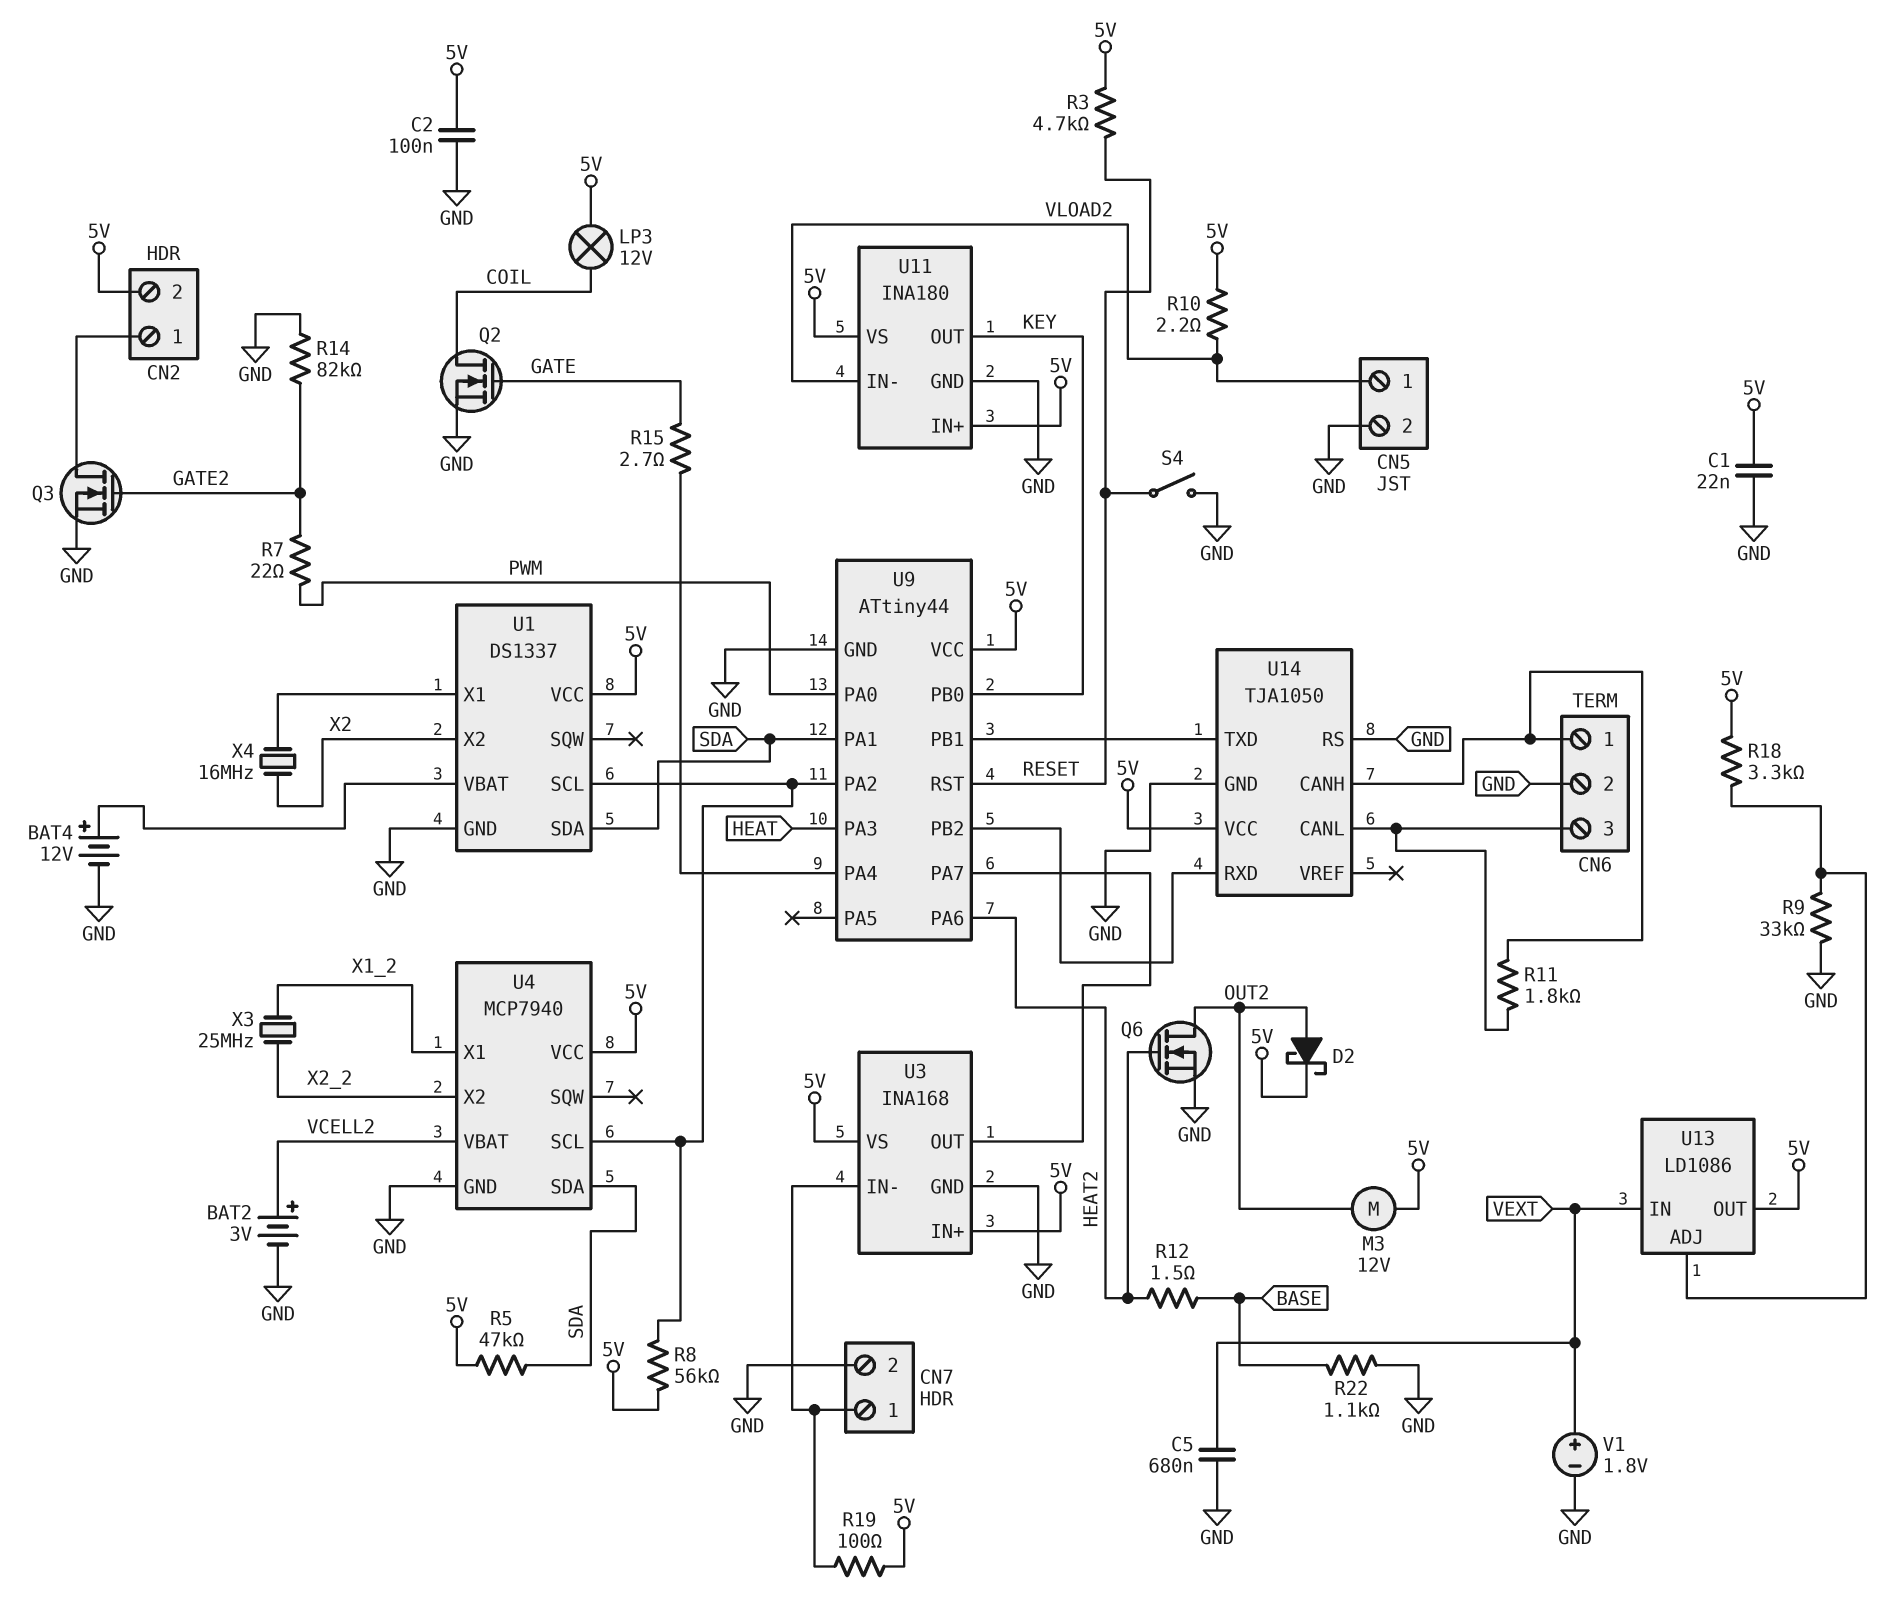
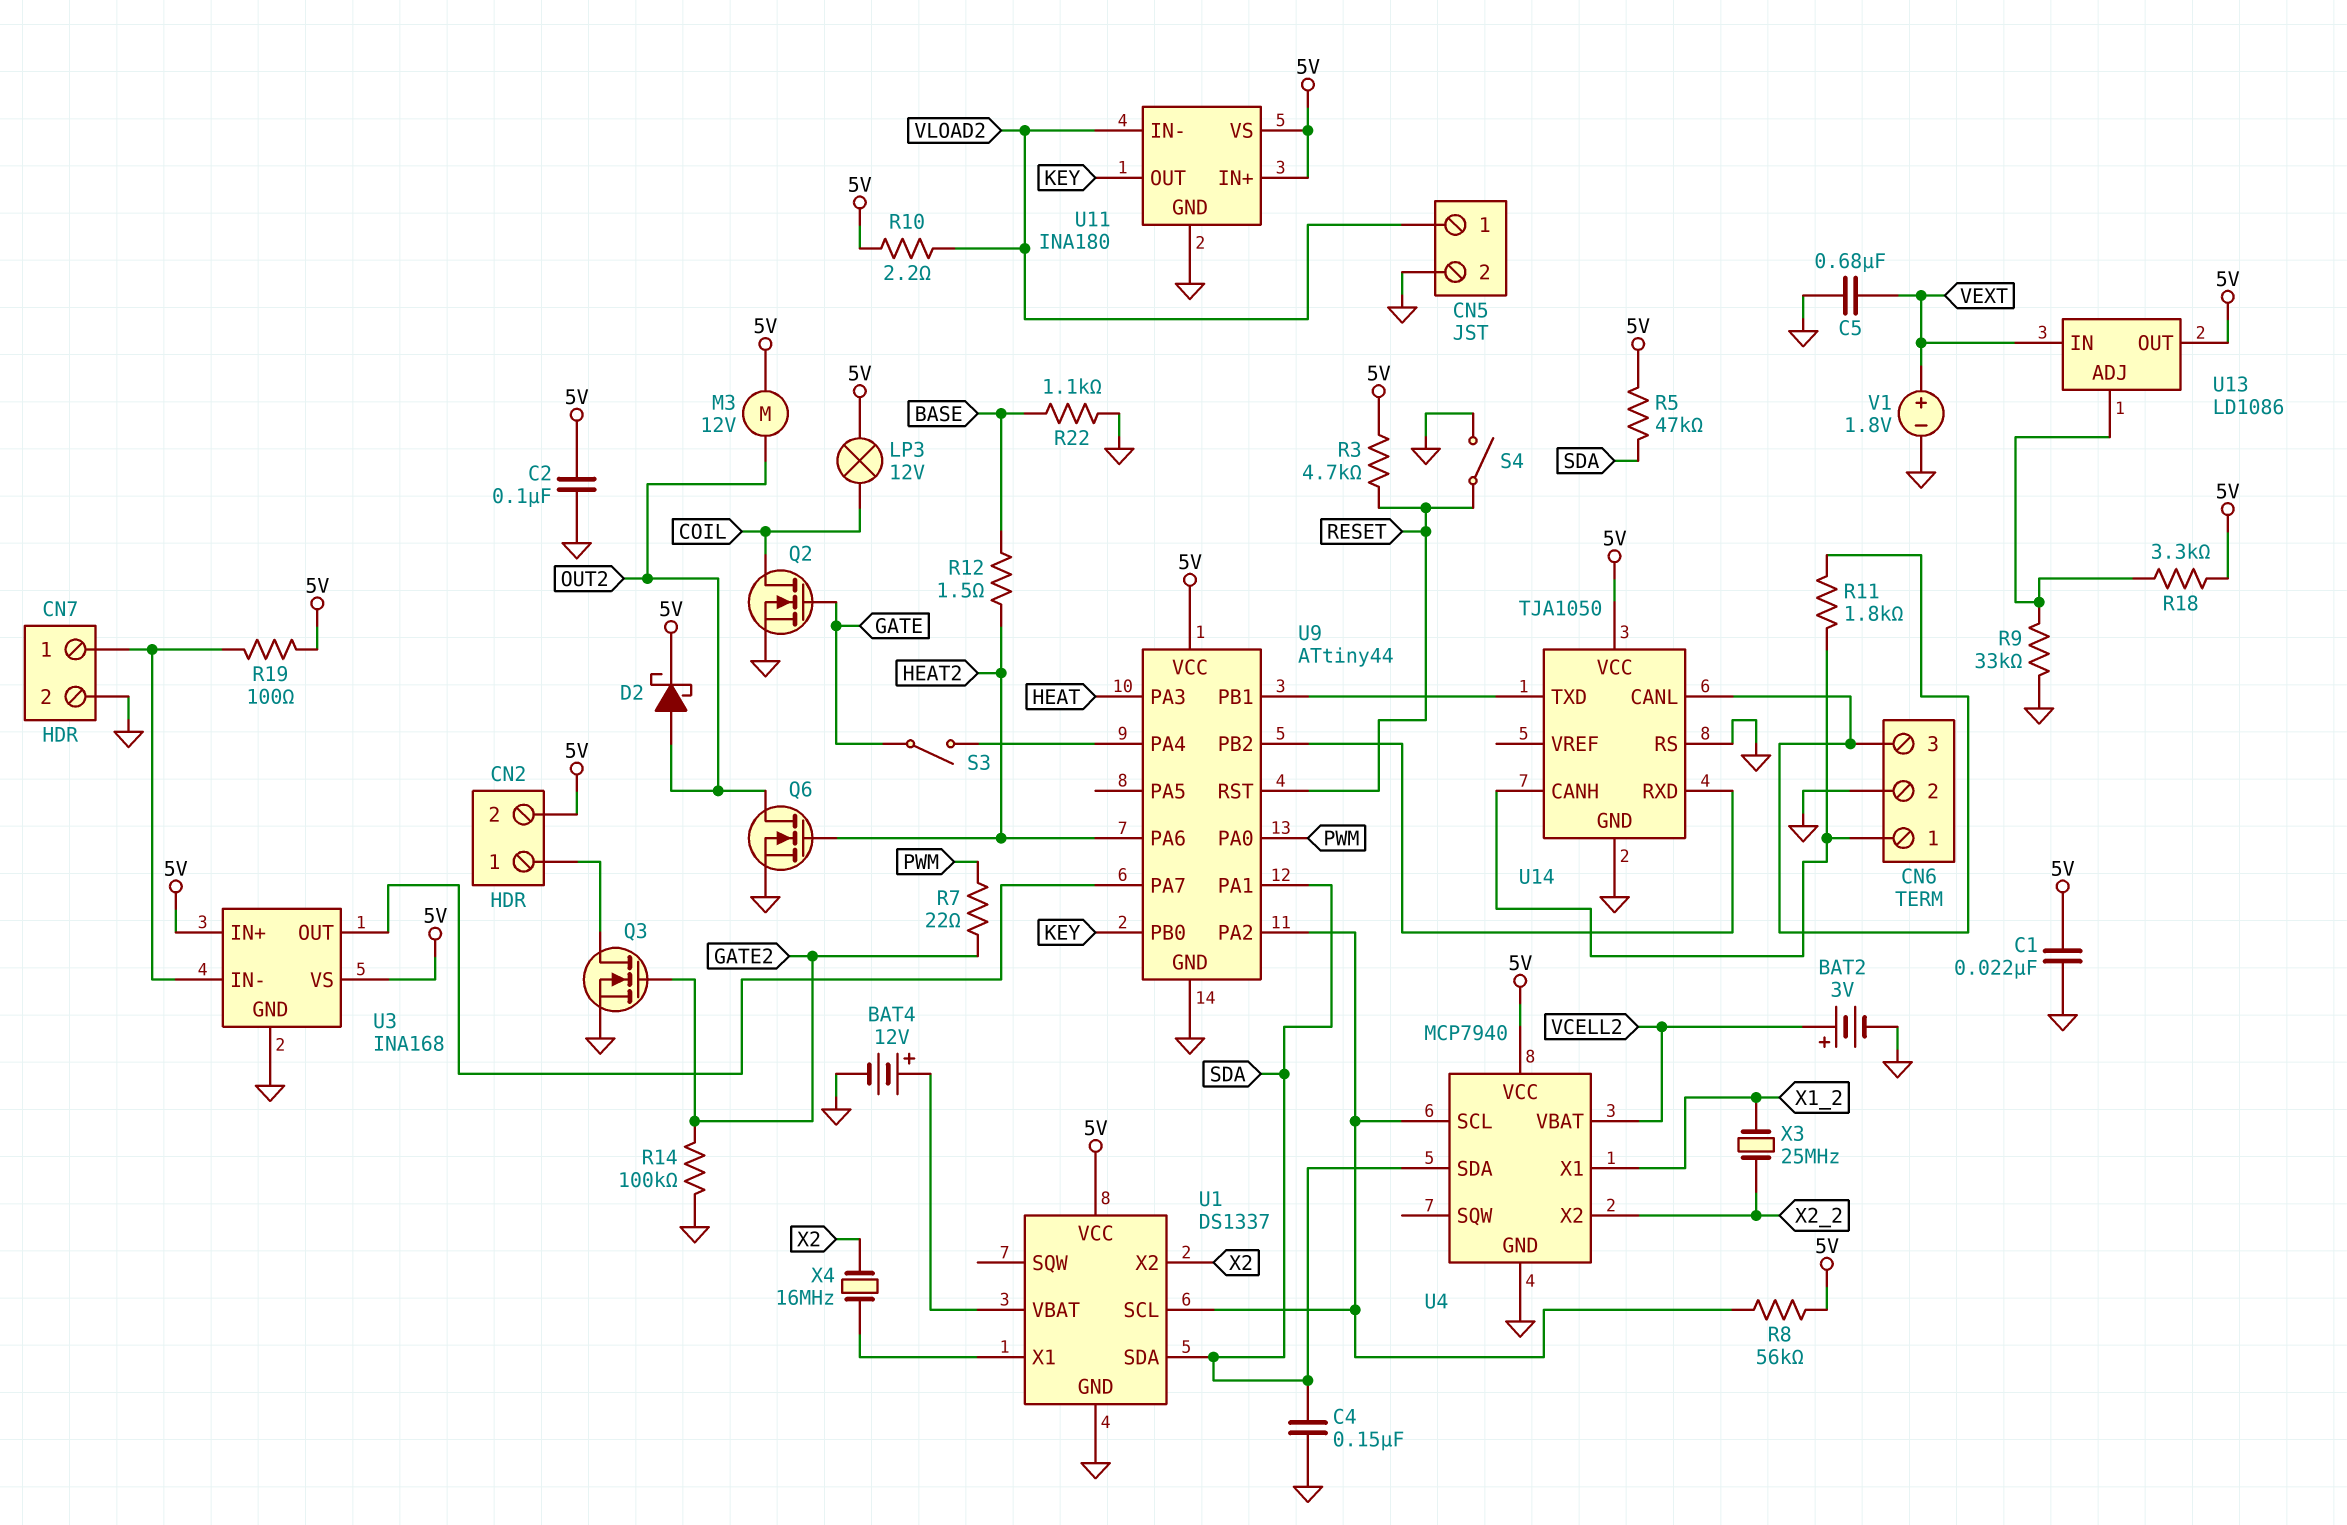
C4: none -> 150nF (GND, SDA)
R14: 82k (GATE2, GND) -> 100k (GATE2, GND)
R15: 2.7 (GATE, U9/PA4) -> none
S3: none -> switch (GATE, U9/PA4)

